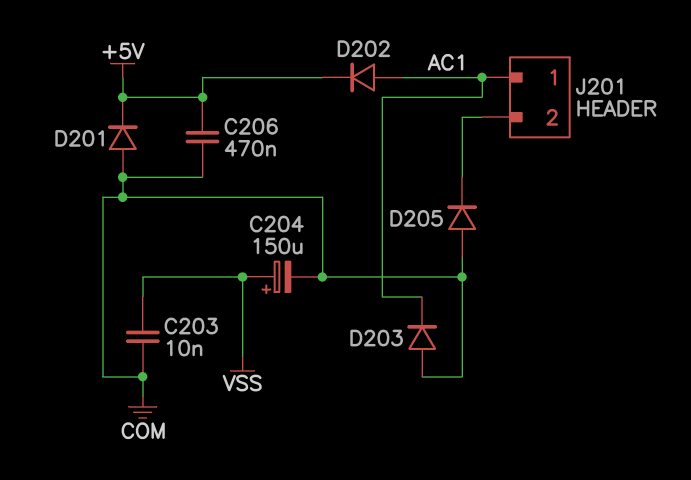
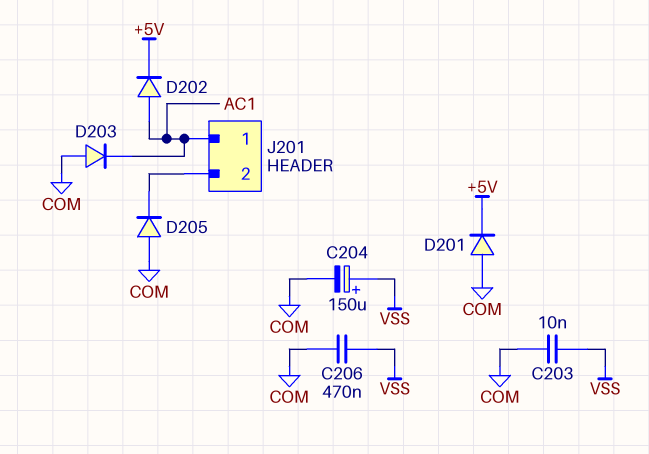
C206: 470nF (+5V, COM) -> 470nF (COM, VSS)

